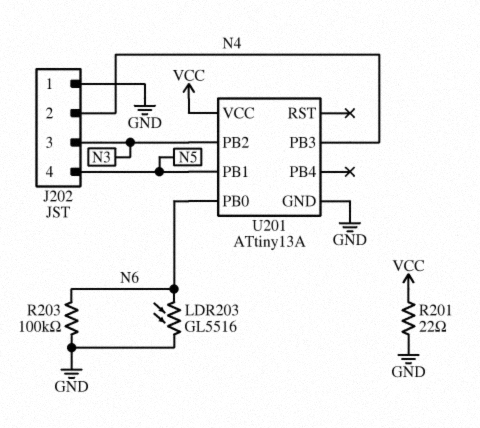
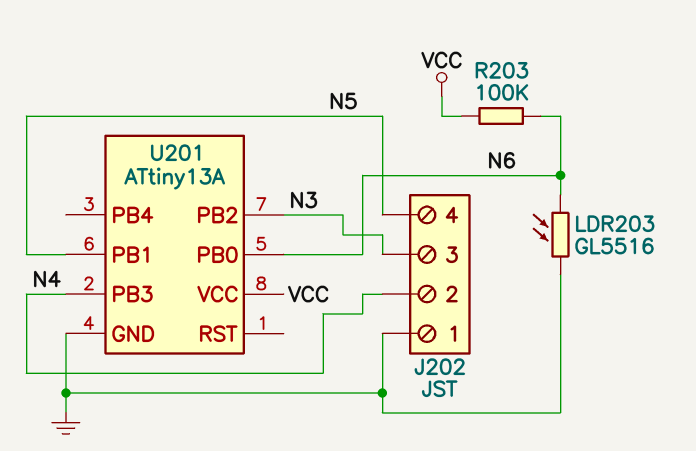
R201: 22 (GND, VCC) -> none
R203: 100k (GND, N6) -> 100k (N6, VCC)

